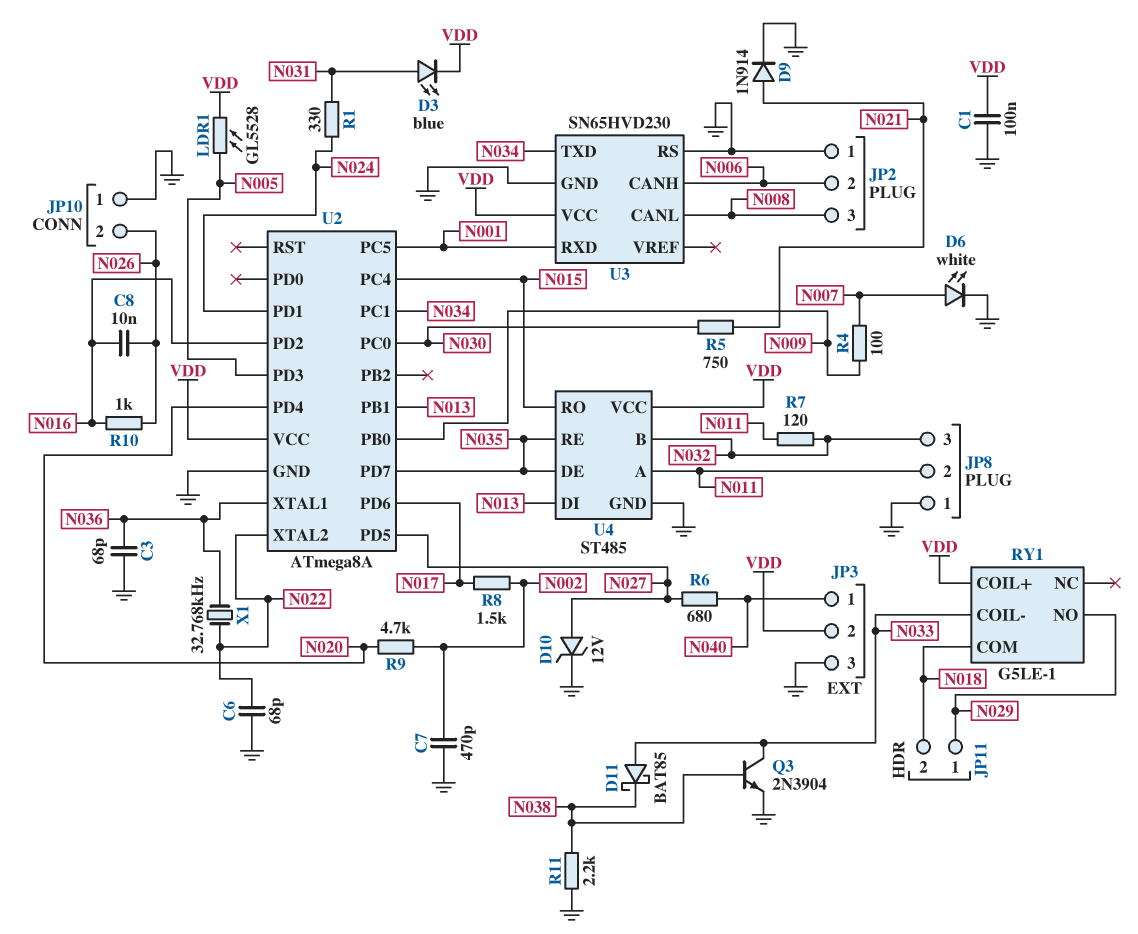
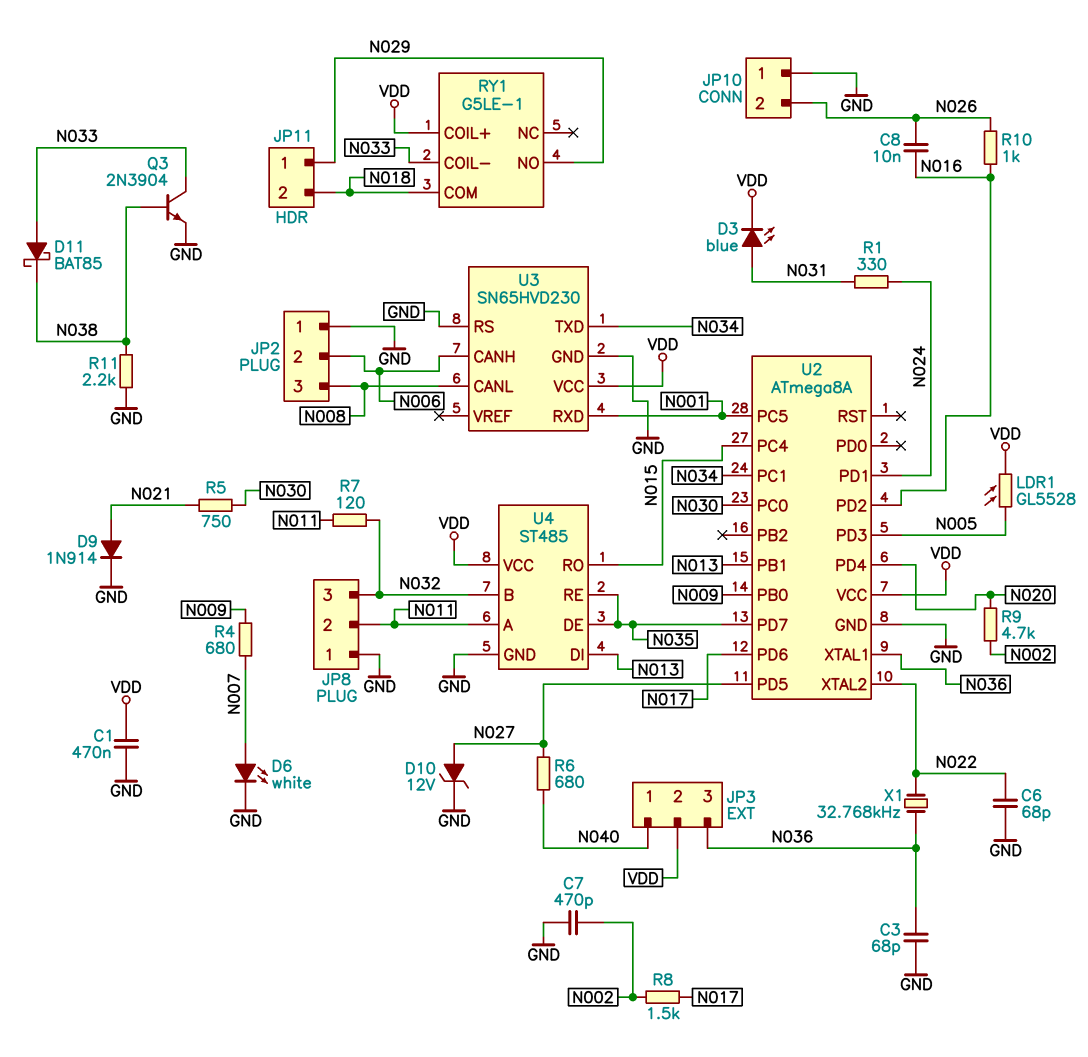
C1: 100nF (GND, VDD) -> 470nF (GND, VDD)
JP3 pin 3: GND -> N036
R4: 100 (N007, N009) -> 680 (N007, N009)

